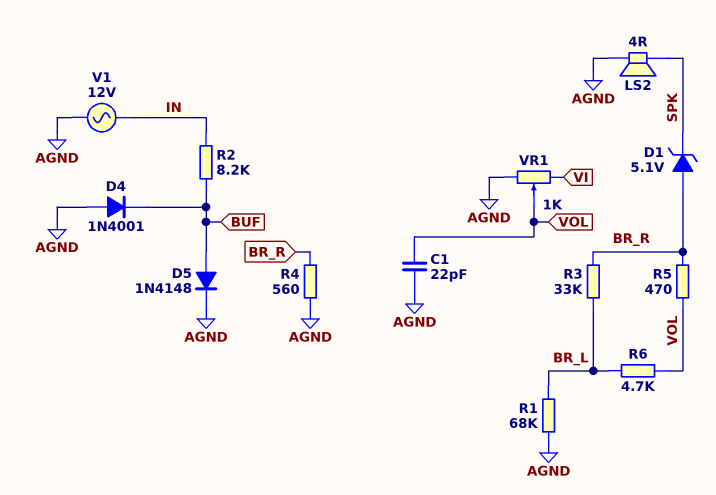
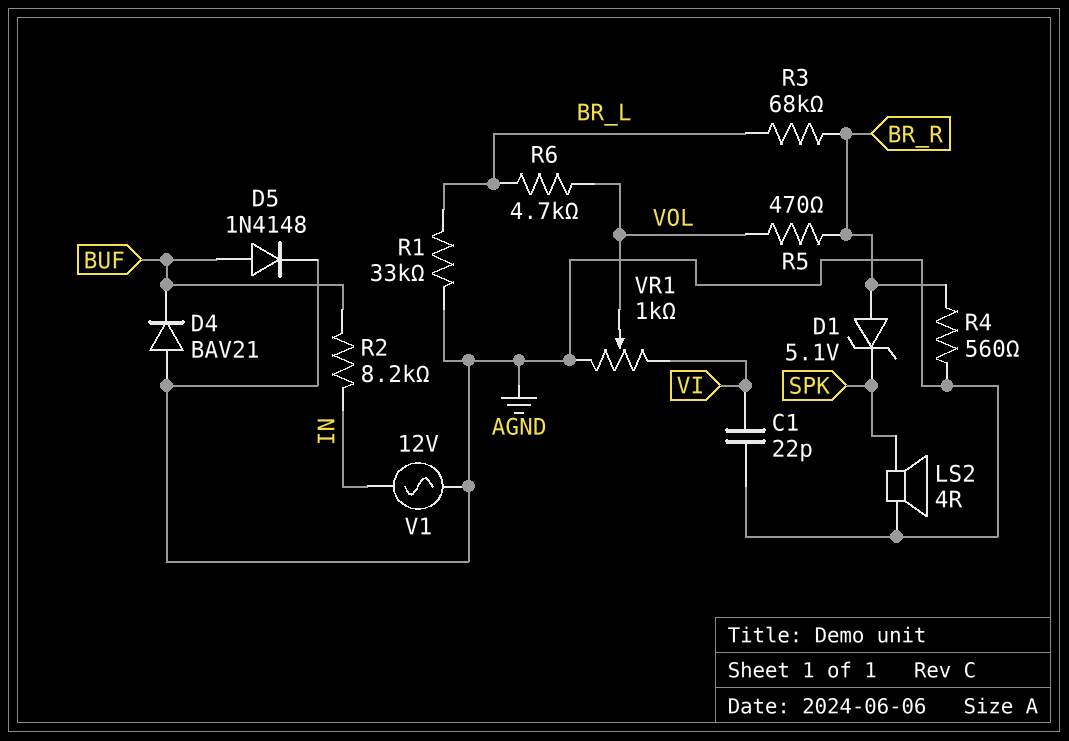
C1: 22pF (AGND, VOL) -> 22pF (AGND, VI)
D4: diode 1N4001 (A AGND, K BUF) -> diode BAV21 (A AGND, K BUF)
R1: 68k (AGND, BR_L) -> 33k (AGND, BR_L)
R3: 33k (BR_L, BR_R) -> 68k (BR_L, BR_R)

